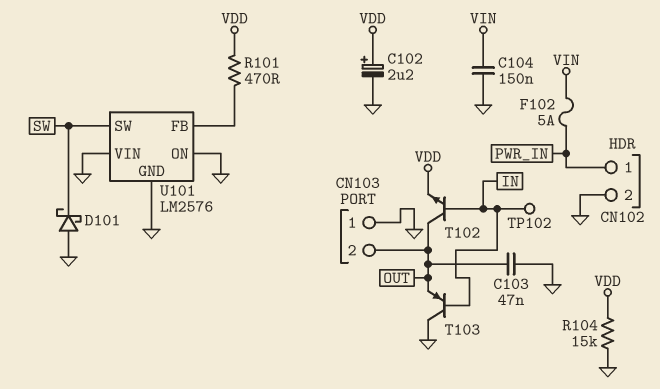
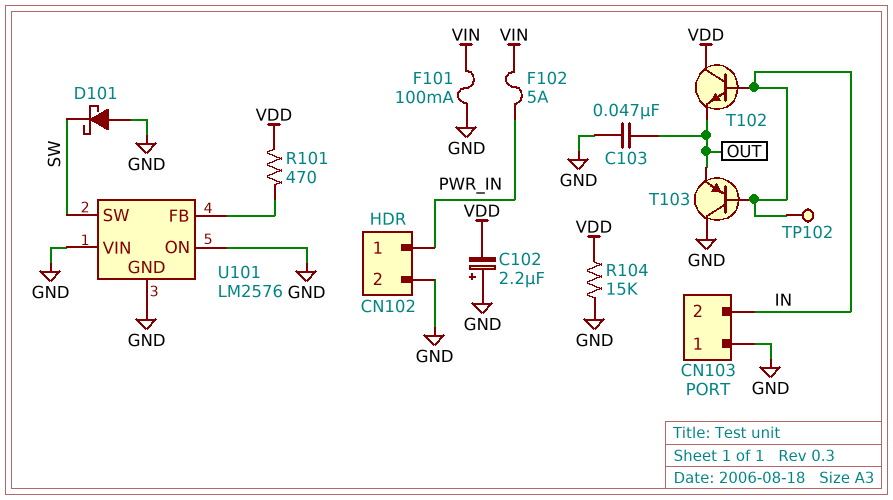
C102: 2.2uF (plus VDD, minus GND) -> 2.2uF (plus GND, minus VDD)
C104: 150nF (GND, VIN) -> none
CN103 pin 2: OUT -> IN
F101: none -> 100mA (GND, VIN)
T102: NPN (B IN, C OUT, E VDD) -> NPN (B IN, C VDD, E OUT)

